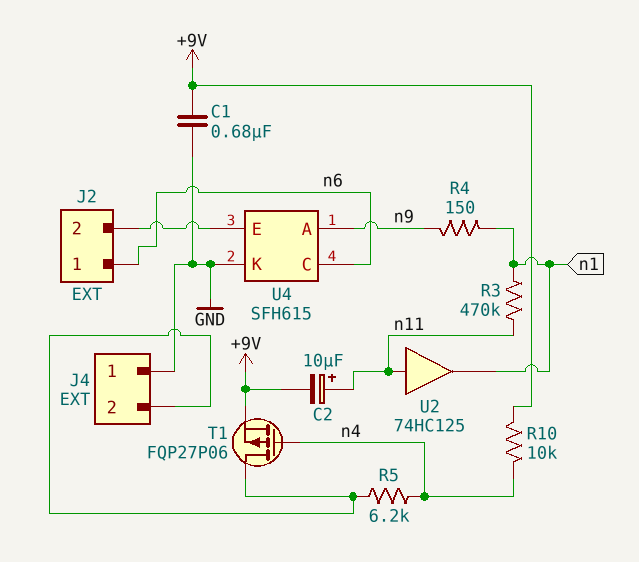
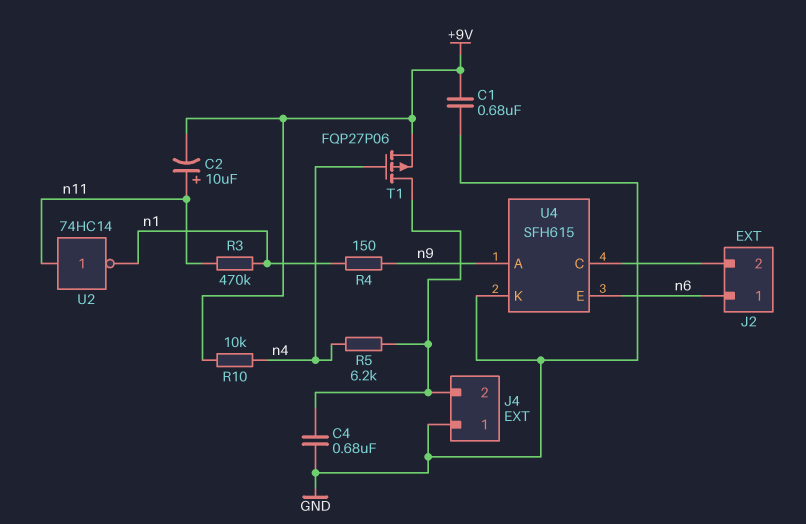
C4: none -> 680nF (GND, J4/2)
U2: buffer 74HC125 (in n11, out n1) -> NOT 74HC14 (in n11, out n1)
U4 pin C: n6 -> J2/2
U4 pin E: J2/2 -> n6

